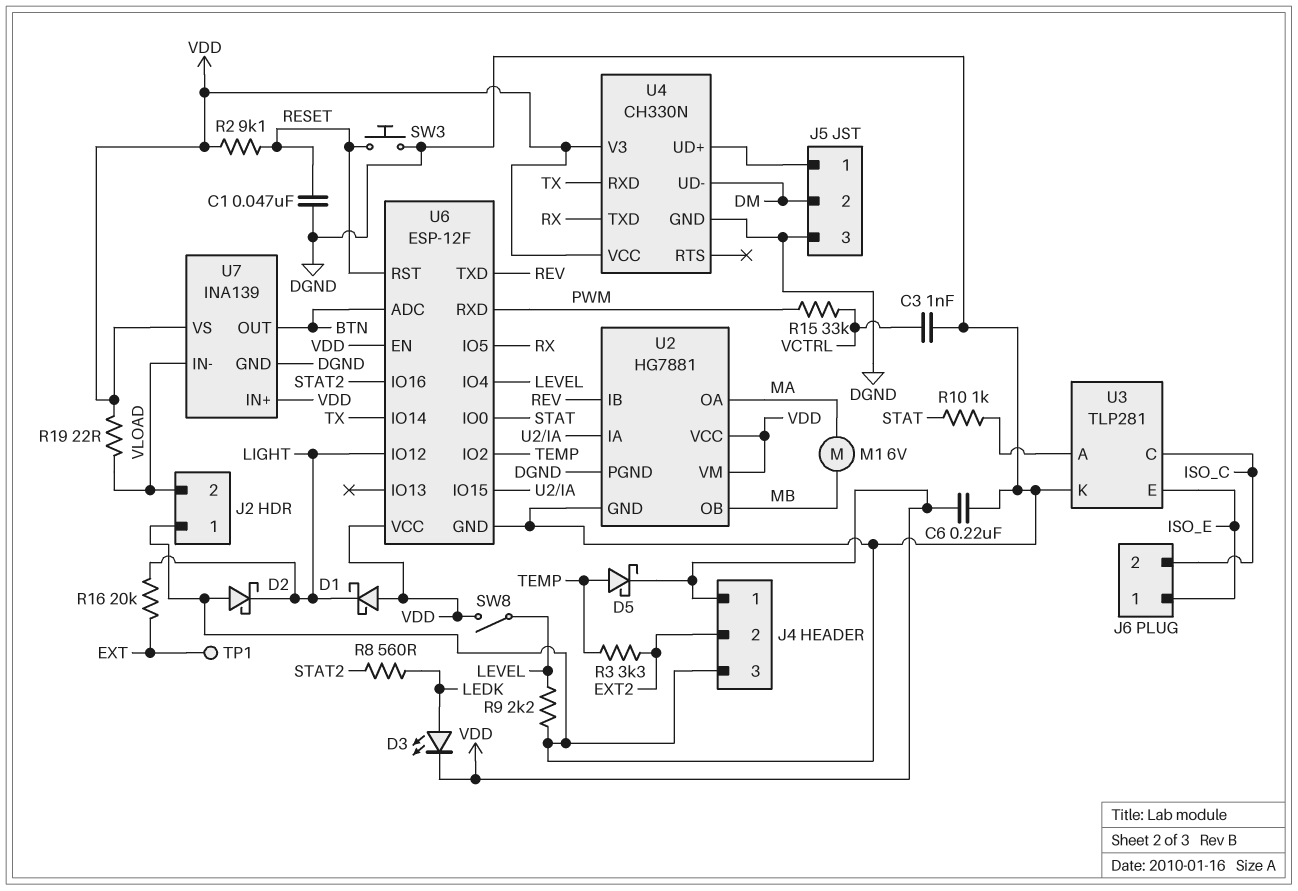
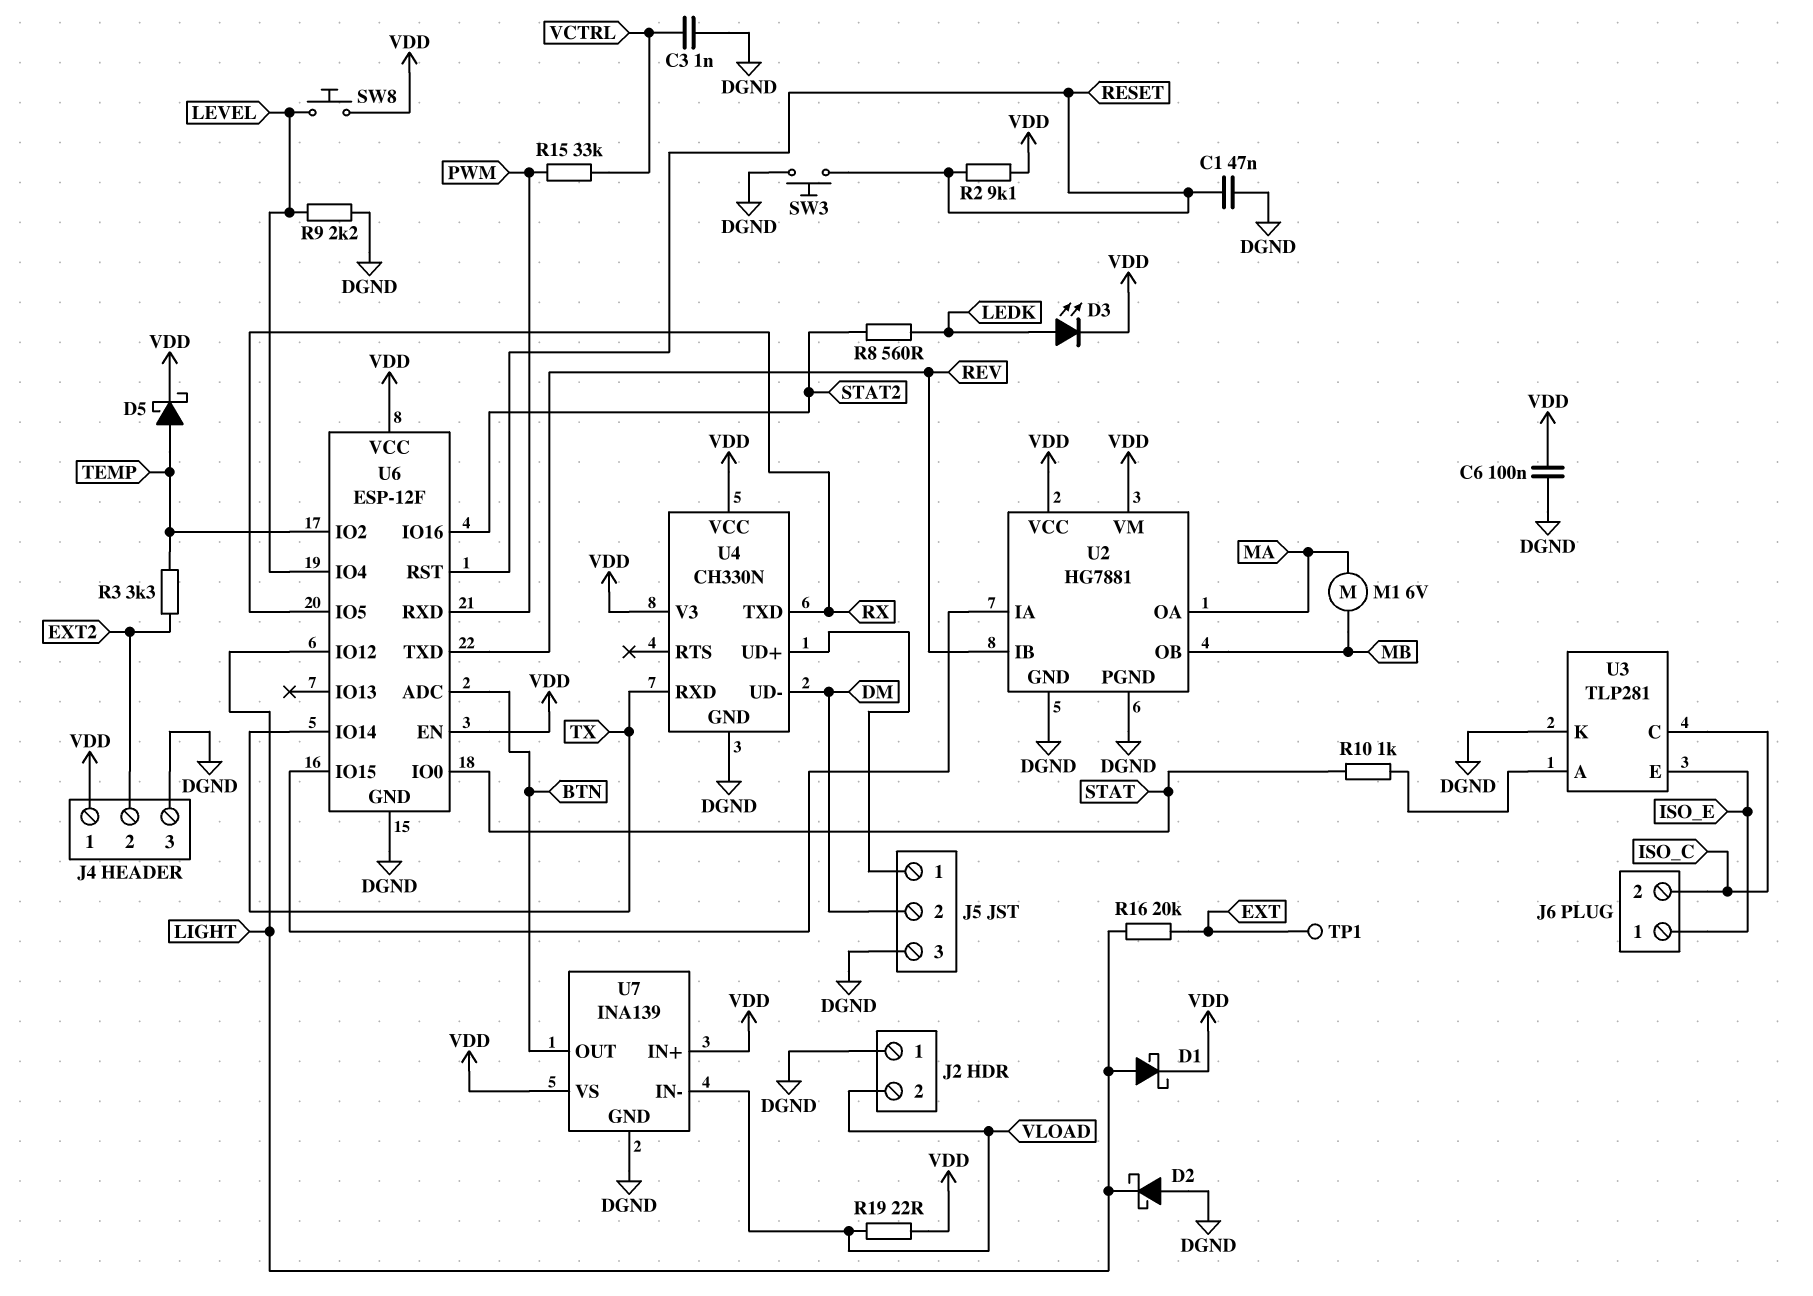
C6: 220nF (DGND, VDD) -> 100nF (DGND, VDD)
D1: schottky (A VDD, K LIGHT) -> schottky (A LIGHT, K VDD)
SW8: switch (LEVEL, VDD) -> button (LEVEL, VDD)

